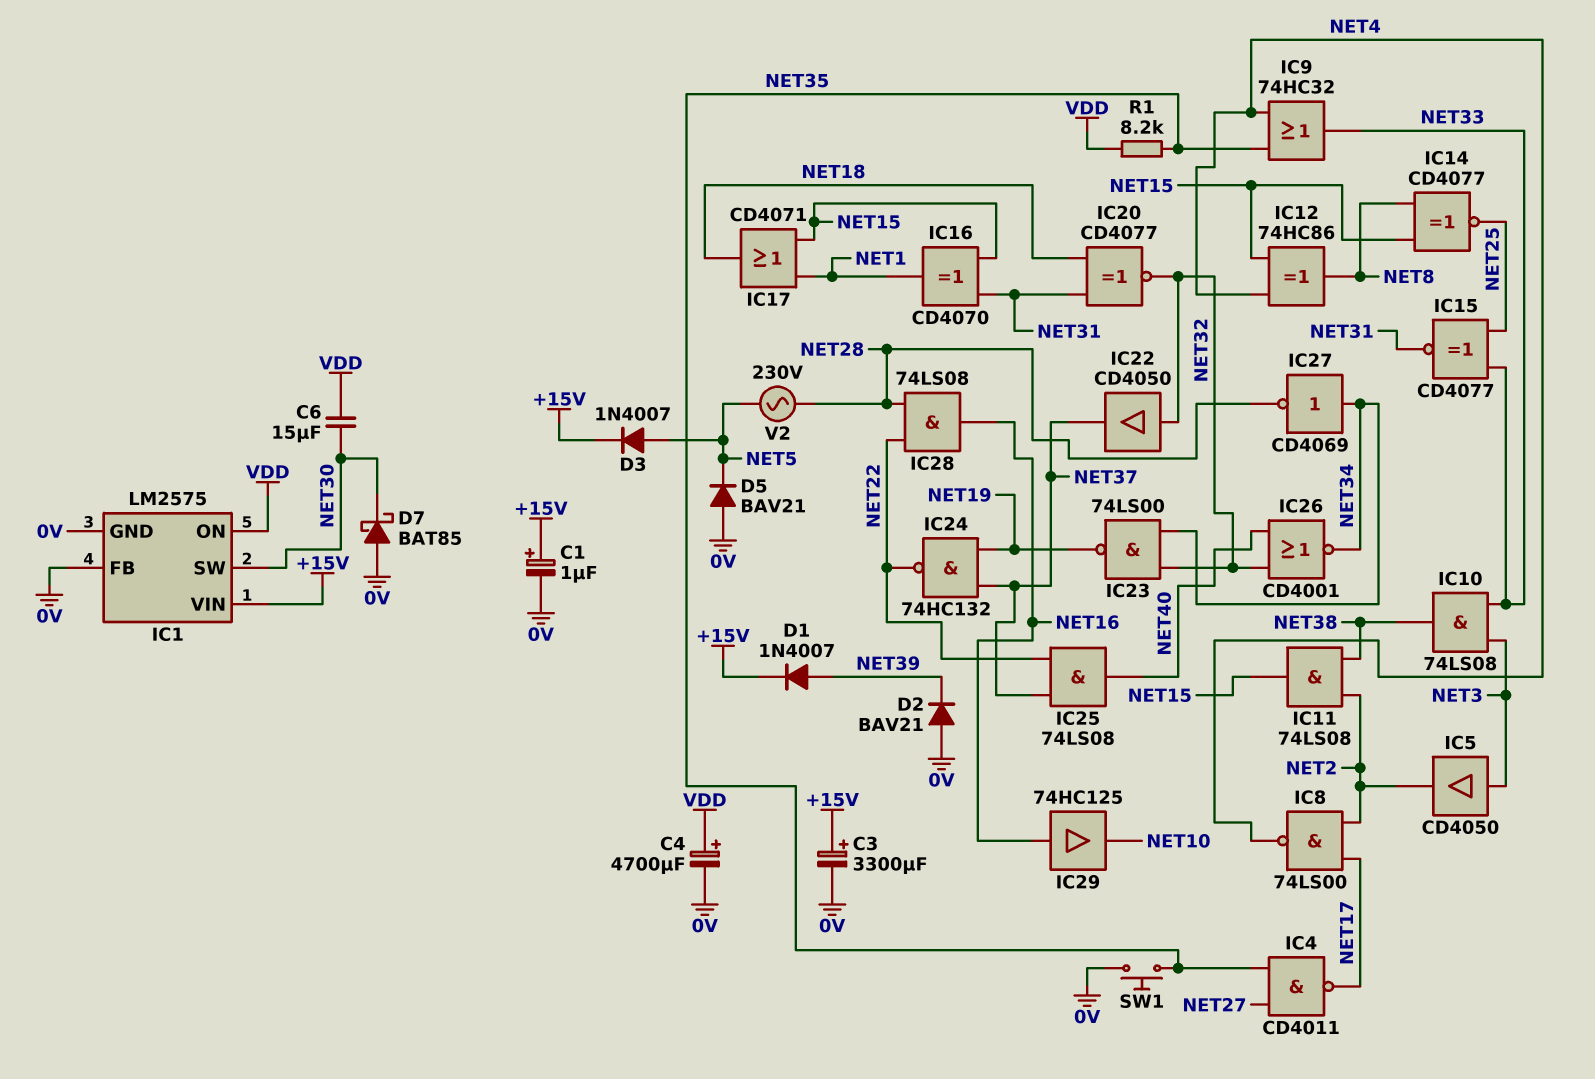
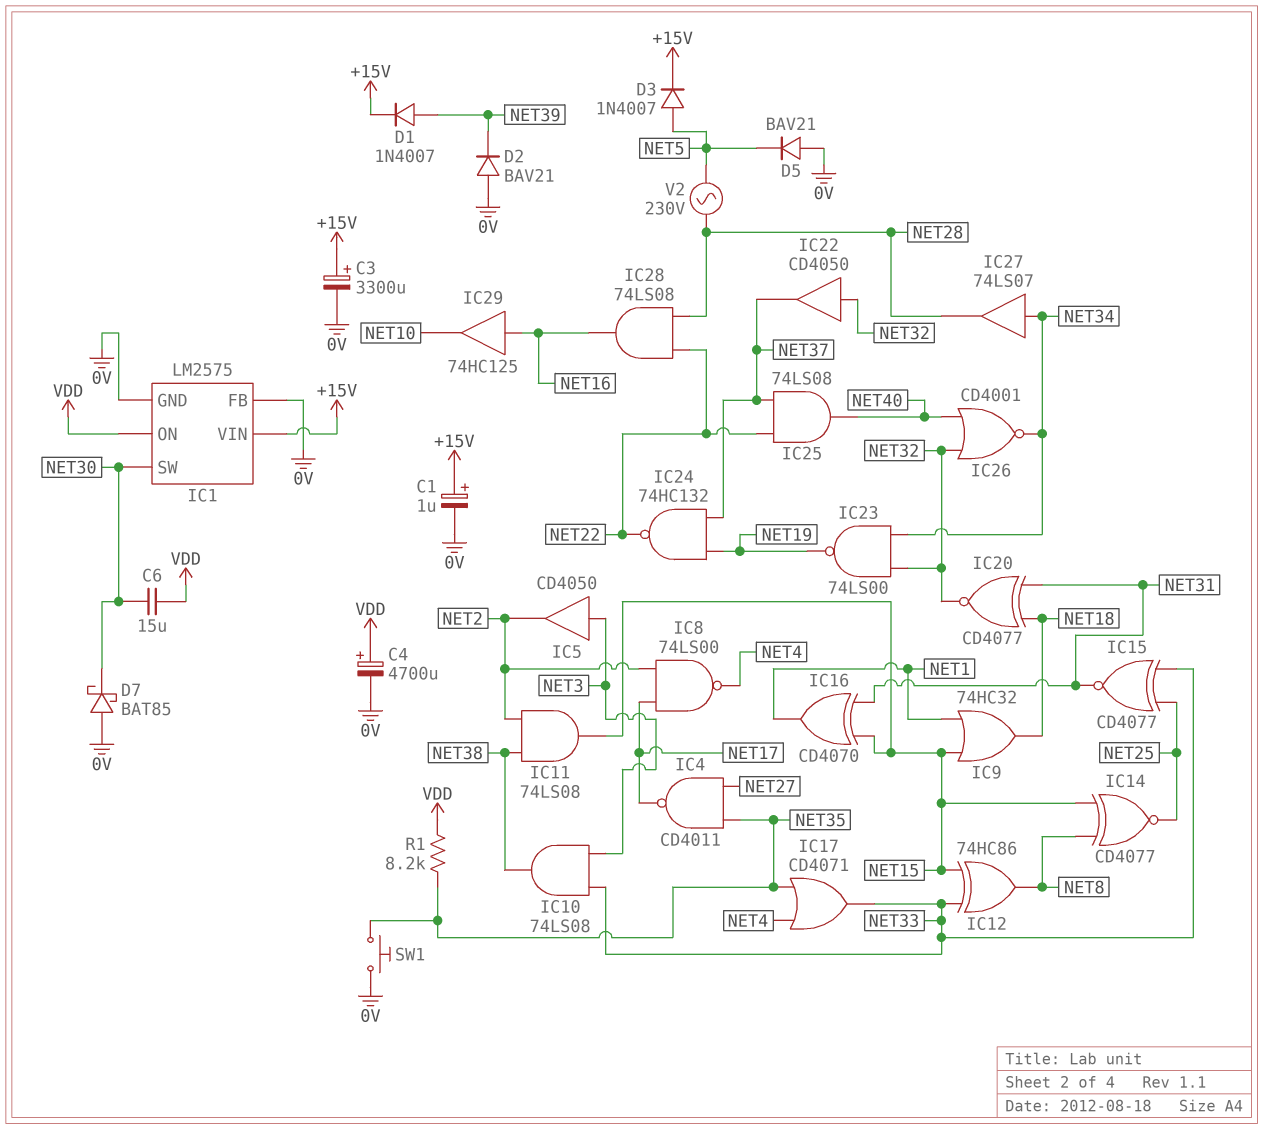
IC9: OR 74HC32 (in NET4, in NET35, out NET33) -> OR 74HC32 (in NET1, in NET15, out NET18)
IC12: XOR 74HC86 (in NET4, in NET15, out NET8) -> XOR 74HC86 (in NET15, in NET33, out NET8)
IC17: OR CD4071 (in NET1, in NET15, out NET18) -> OR CD4071 (in NET4, in NET35, out NET33)
IC27: NOT CD4069 (in NET34, out NET28) -> buffer 74LS07 (in NET34, out NET28)

